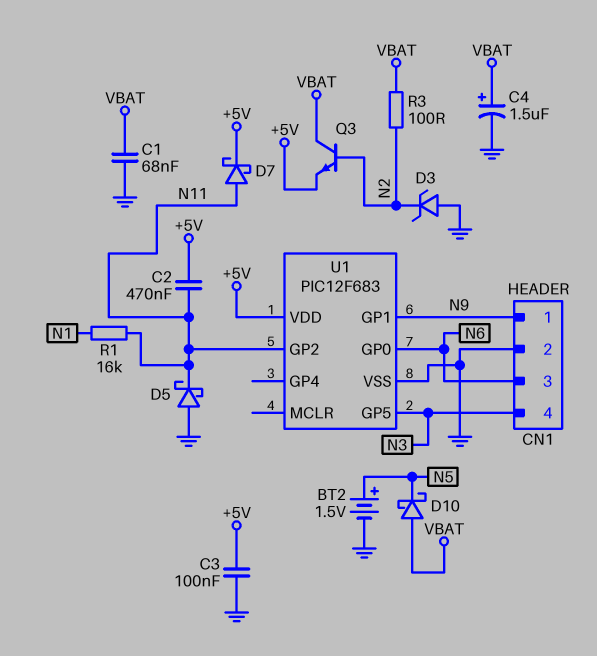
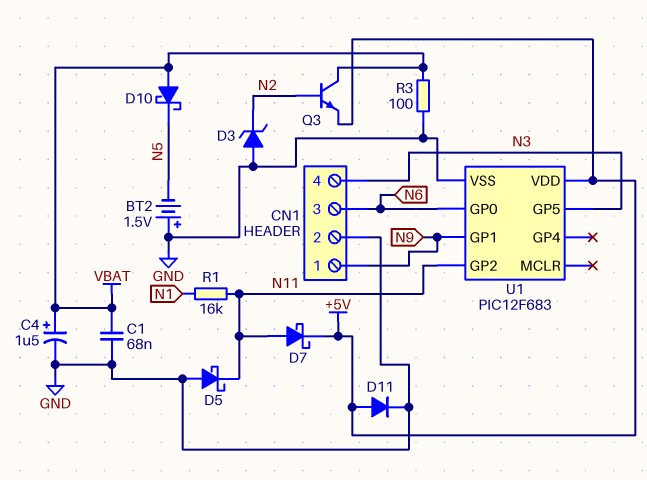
BT2: 1.5V (plus N5, minus GND) -> 1.5V (plus GND, minus N5)
C2: 470nF (+5V, N11) -> none
C3: 100nF (+5V, GND) -> none
D11: none -> diode (A +5V, K GND)
R3: 100 (N2, VBAT) -> 100 (GND, VBAT)

